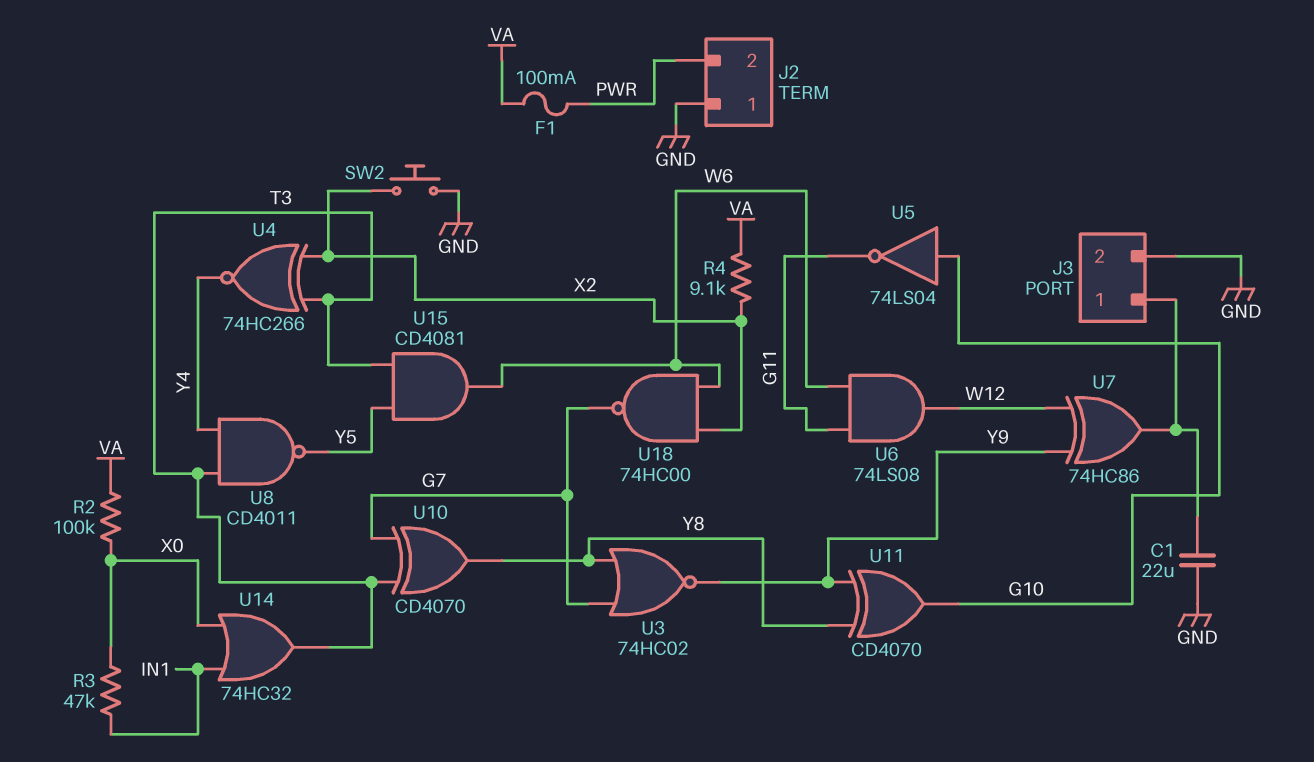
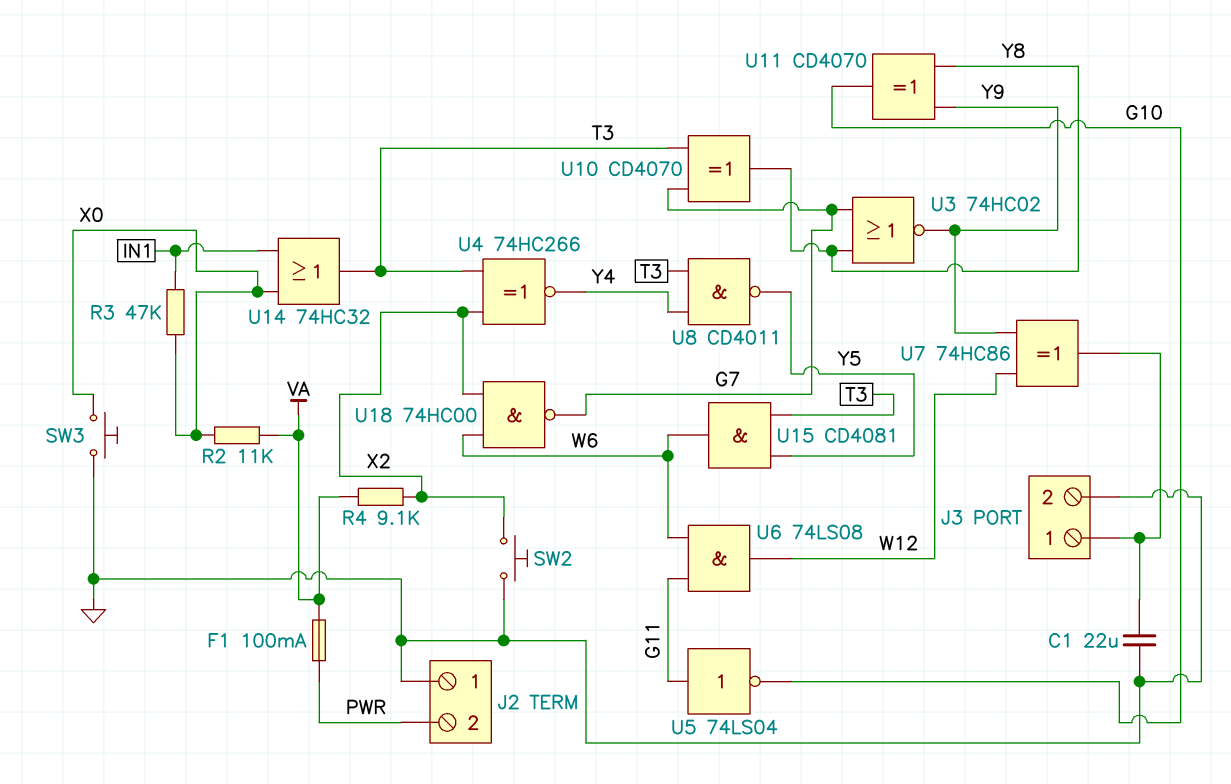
R2: 100k (VA, X0) -> 11k (VA, X0)
SW3: none -> button (GND, X0)
U5: NOT 74LS04 (in G10, out G11) -> NOT 74LS04 (in G11, out G10)

